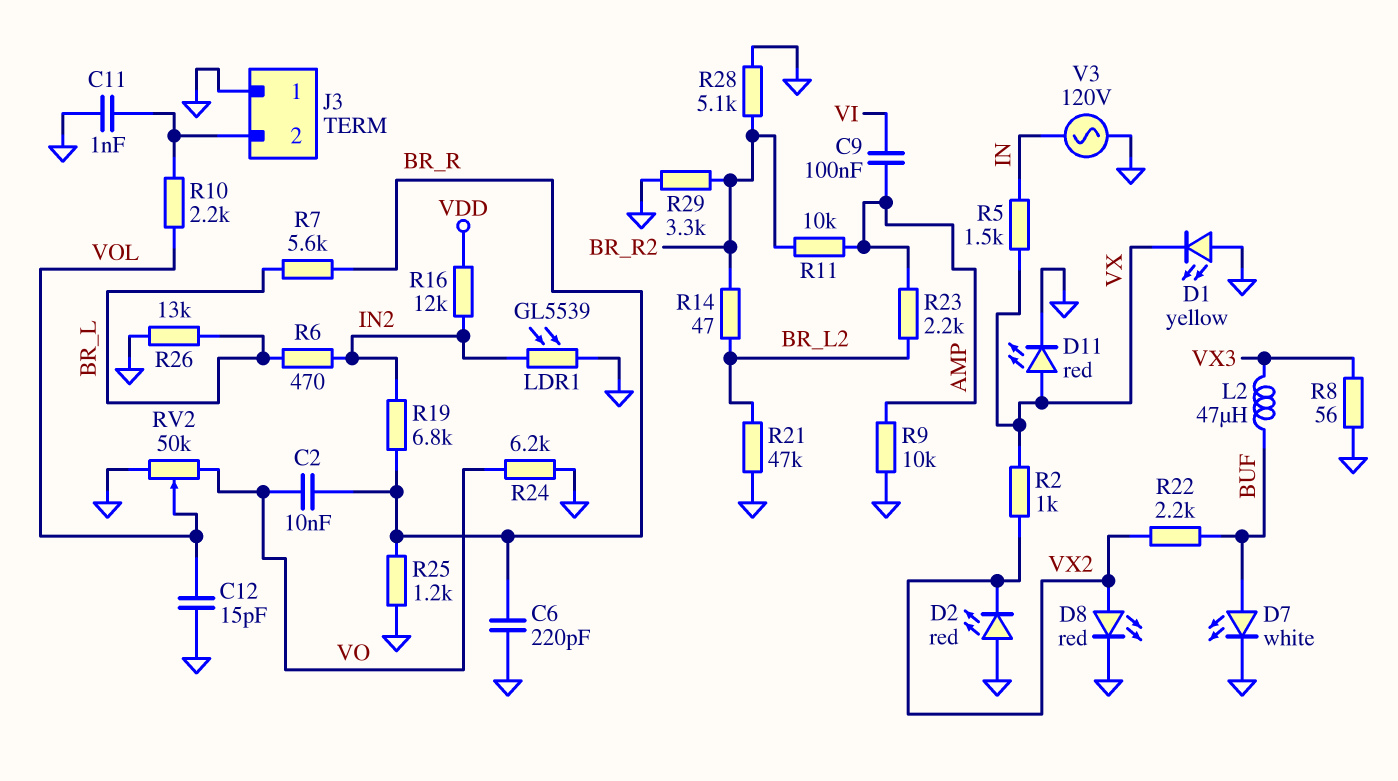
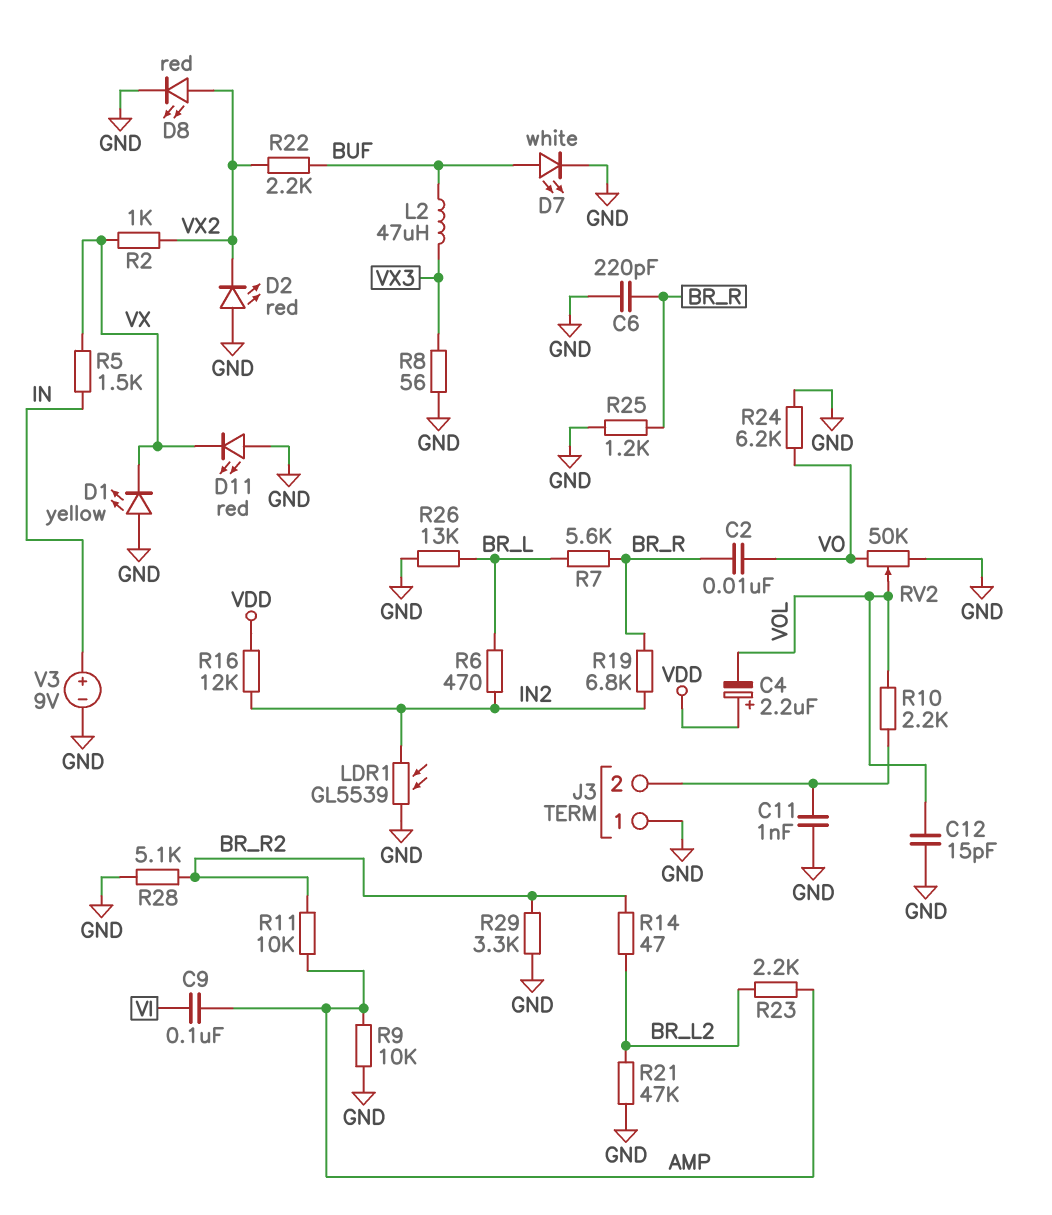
C4: none -> 2.2uF (plus VDD, minus VOL)
D11: LED red (A VX, K GND) -> LED red (A GND, K VX)
V3: AC 120V (GND, IN) -> 9V (plus IN, minus GND)

